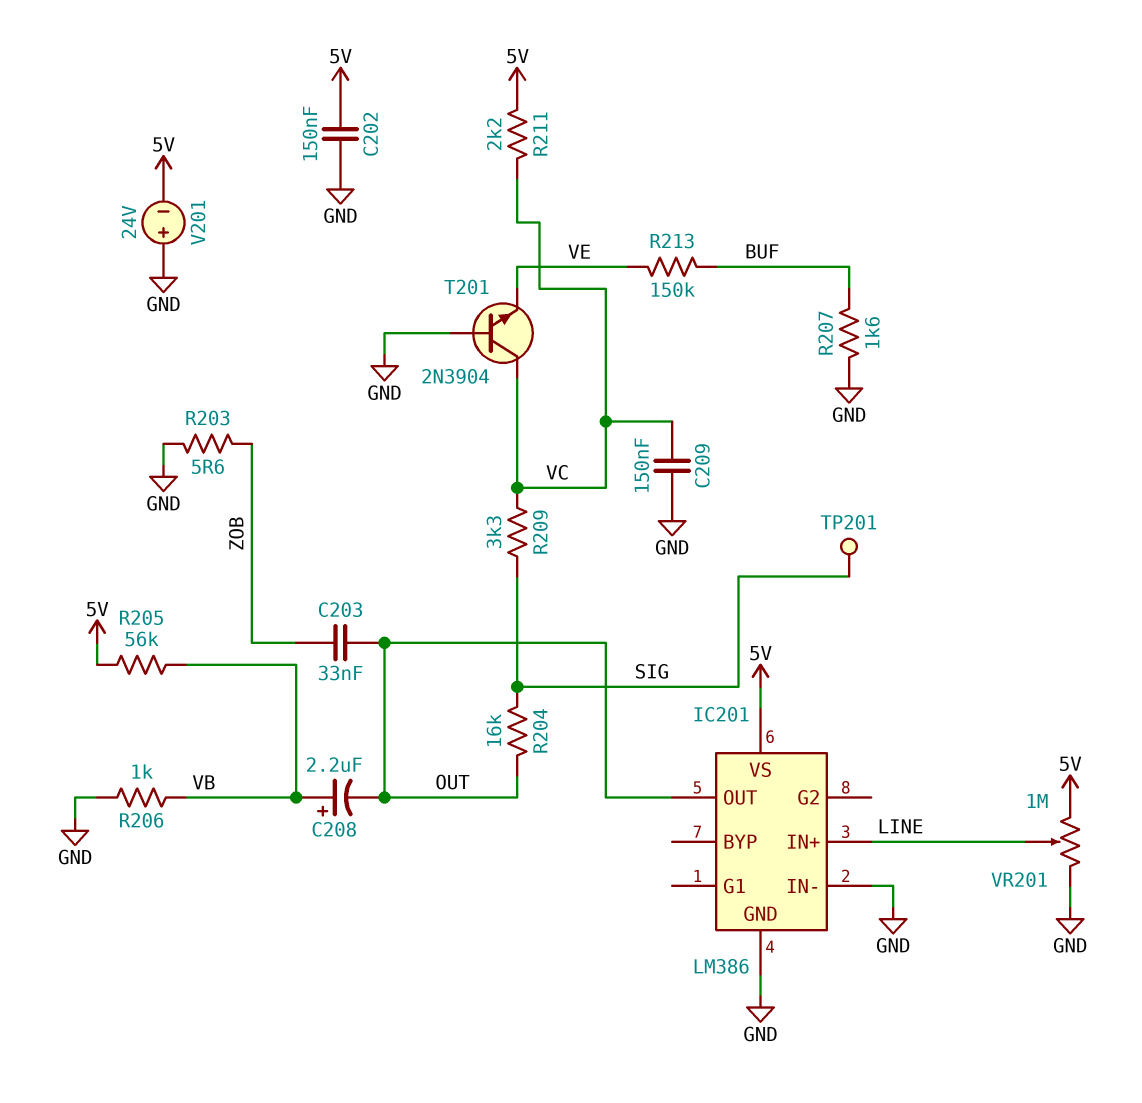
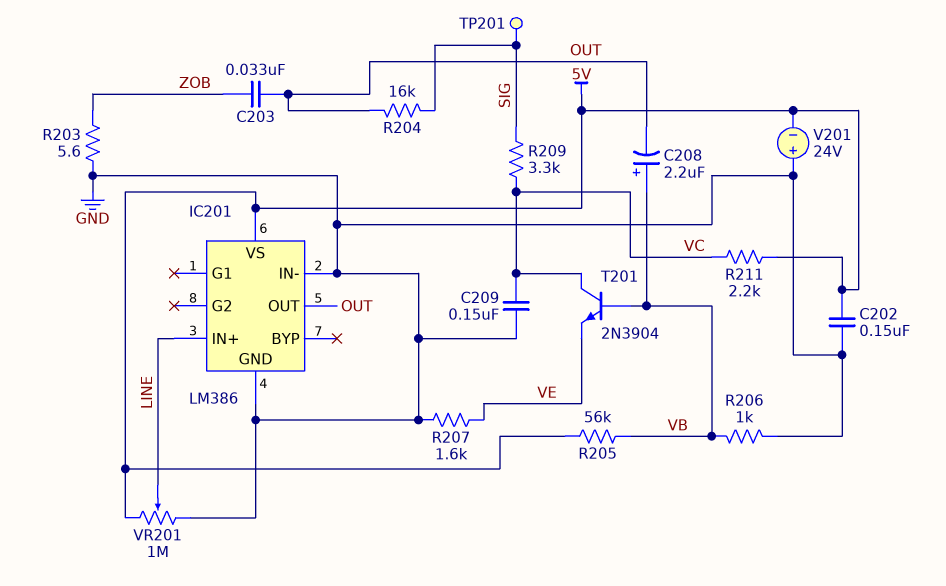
R207: 1.6k (BUF, GND) -> 1.6k (GND, VE)
R213: 150k (BUF, VE) -> none
T201: NPN 2N3904 (B GND, C VC, E VE) -> NPN 2N3904 (B VB, C VC, E VE)

